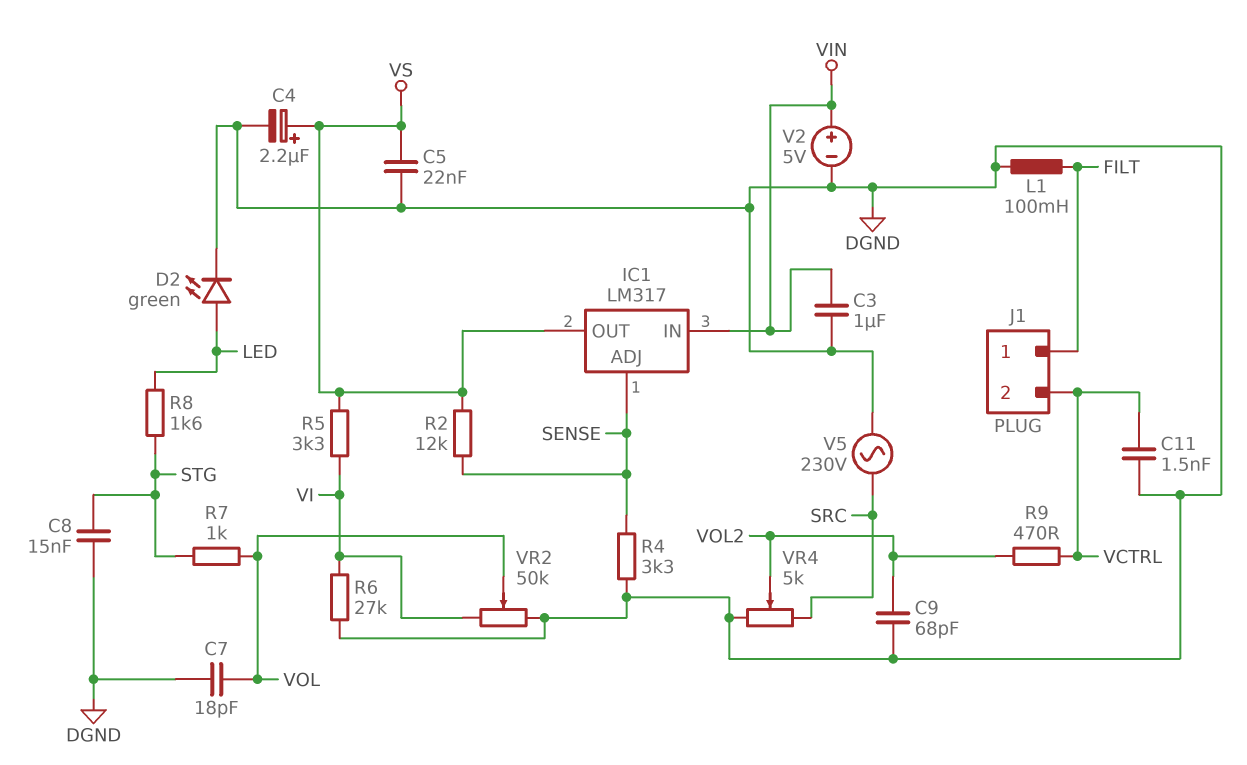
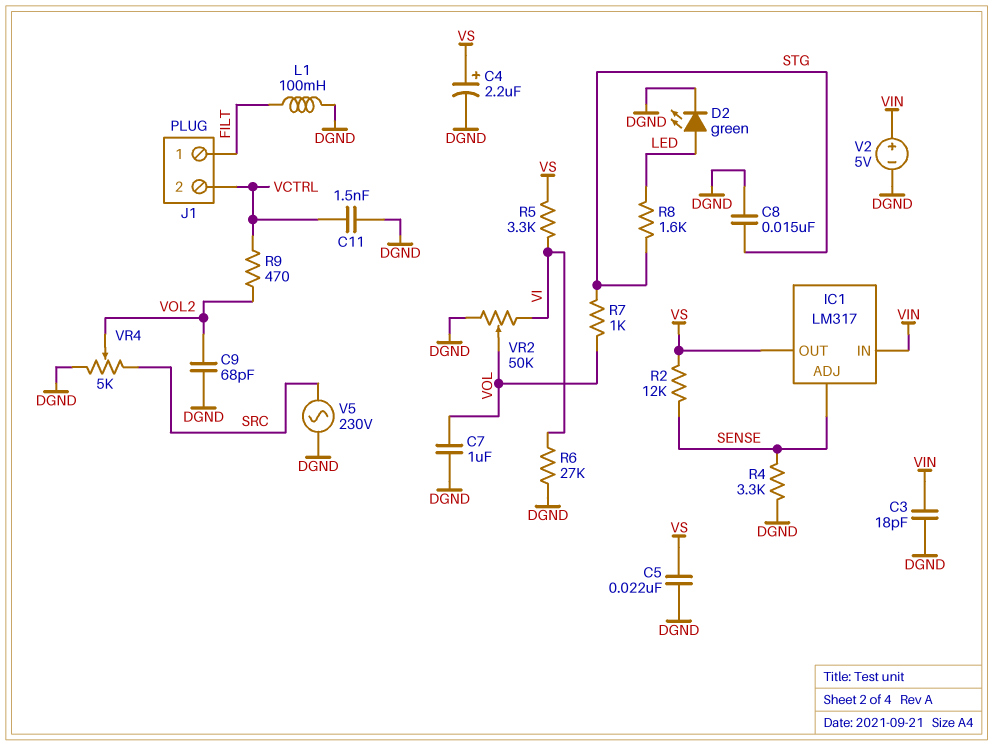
C3: 1uF (DGND, VIN) -> 18pF (DGND, VIN)
C7: 18pF (DGND, VOL) -> 1uF (DGND, VOL)

